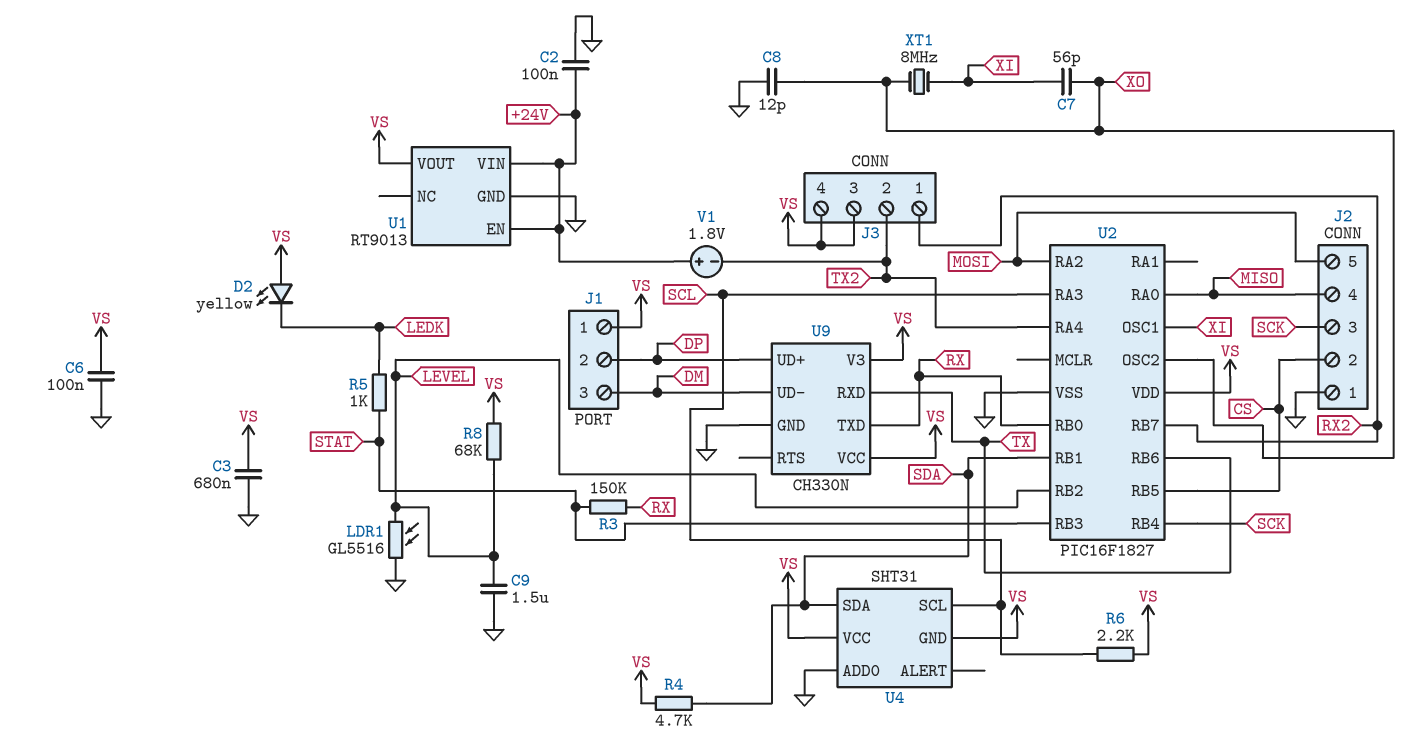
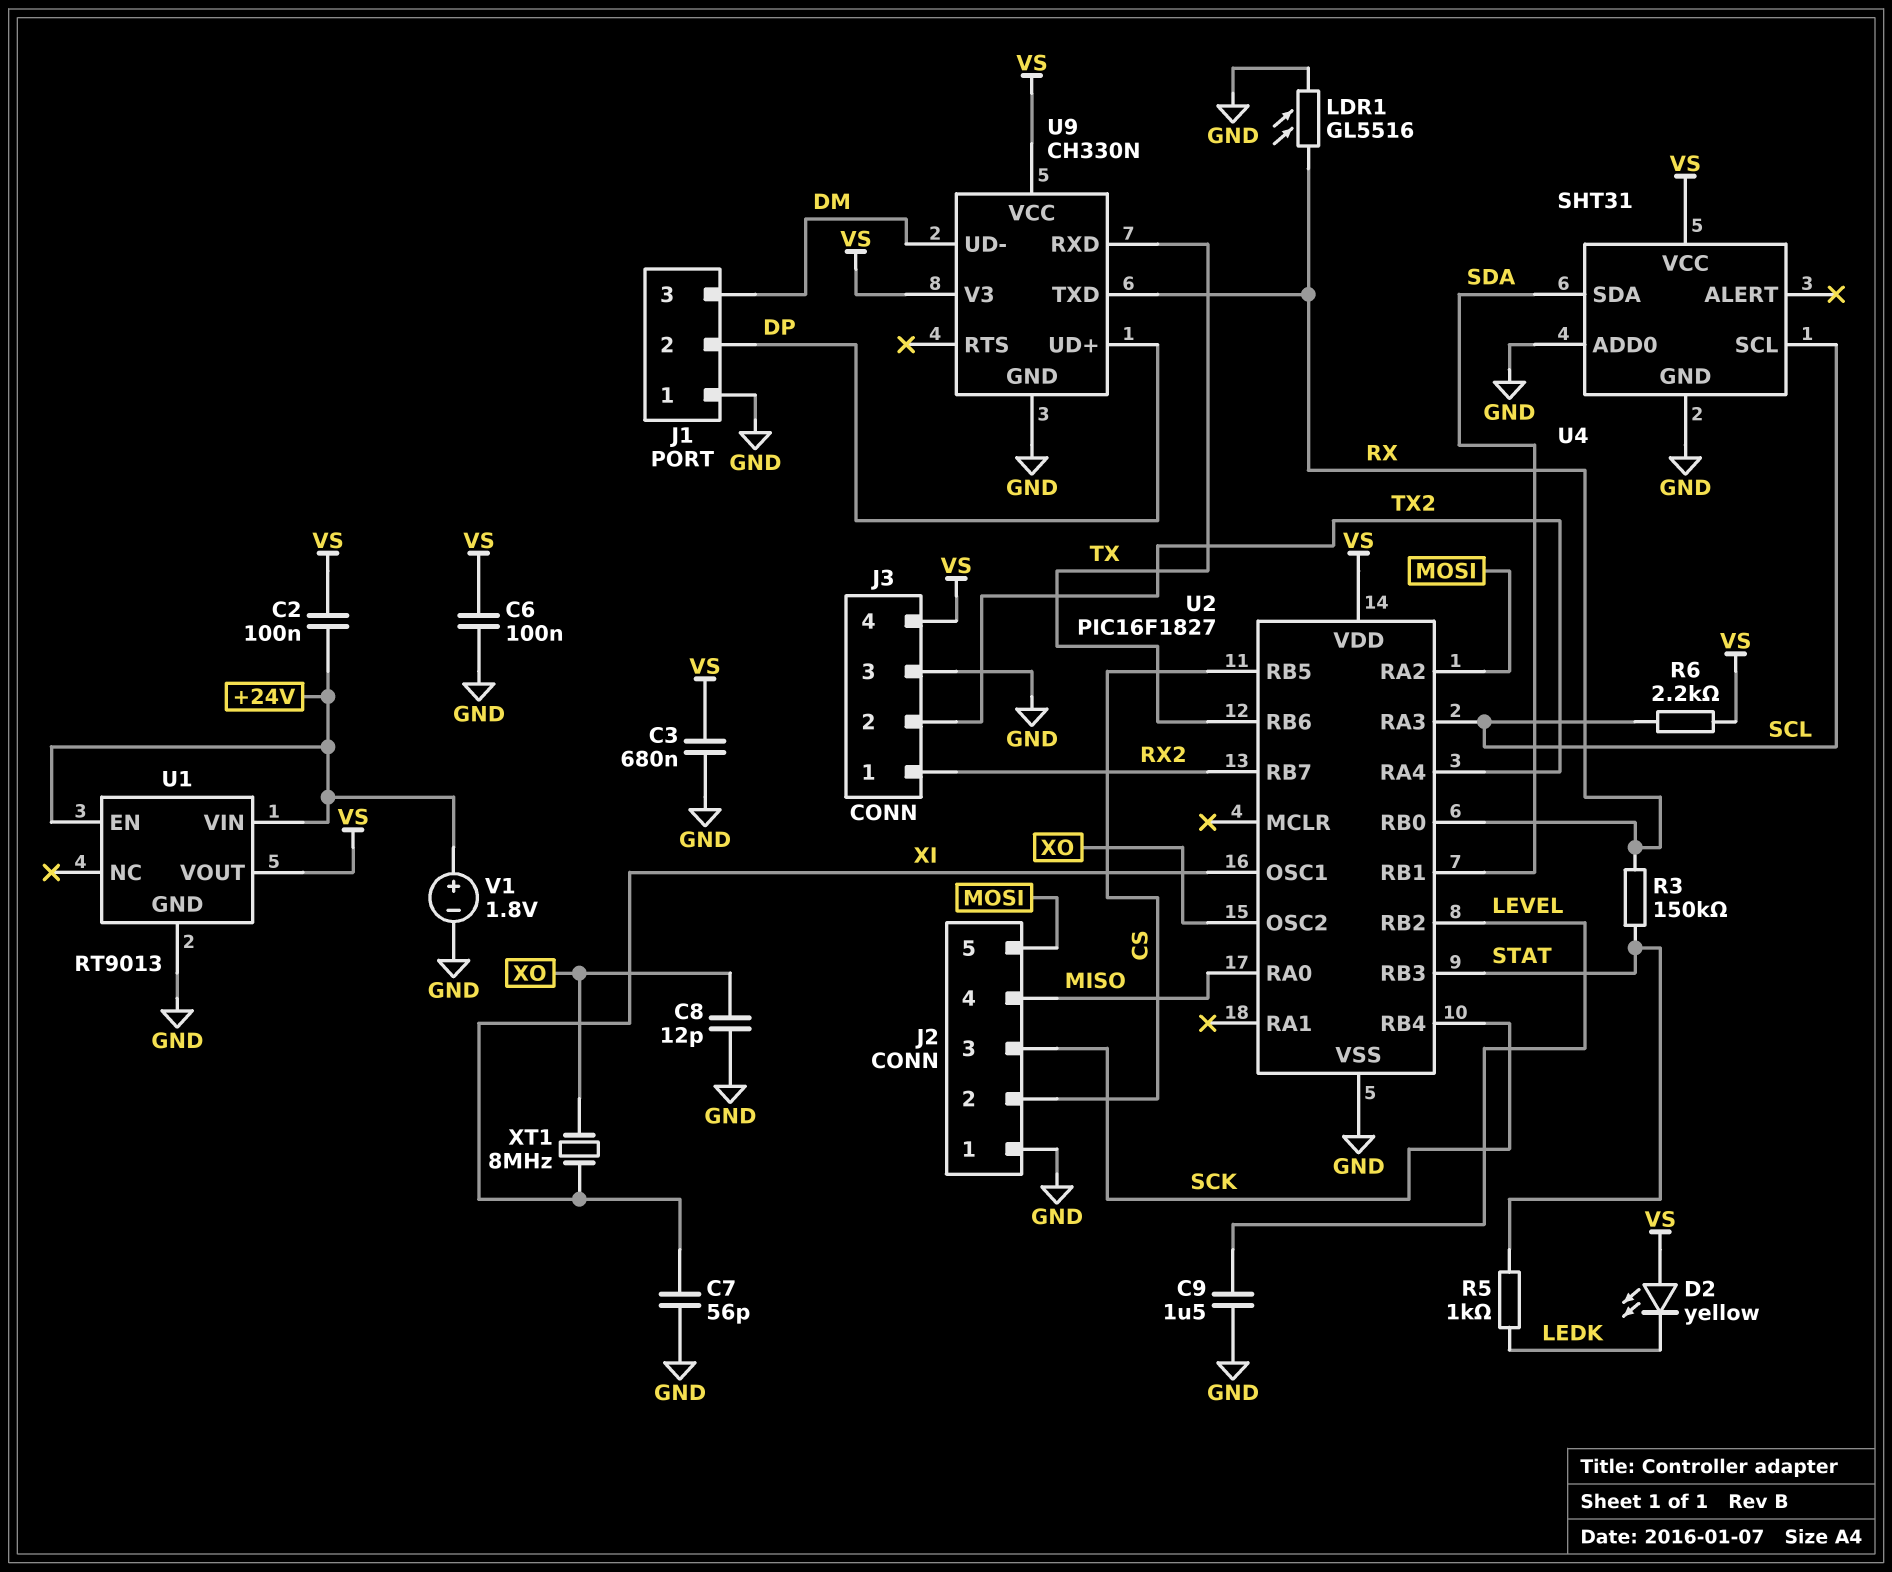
C2: 100nF (+24V, GND) -> 100nF (+24V, VS)
C7: 56pF (XI, XO) -> 56pF (GND, XI)
J1 pin 1: VS -> GND
J3 pin 3: VS -> GND
LDR1: GL5516 (GND, LEVEL) -> GL5516 (GND, RX)
R4: 4.7k (SDA, VS) -> none
R8: 68k (LEVEL, VS) -> none
U4 pin GND: VS -> GND
V1: 1.8V (plus +24V, minus TX2) -> 1.8V (plus +24V, minus GND)

